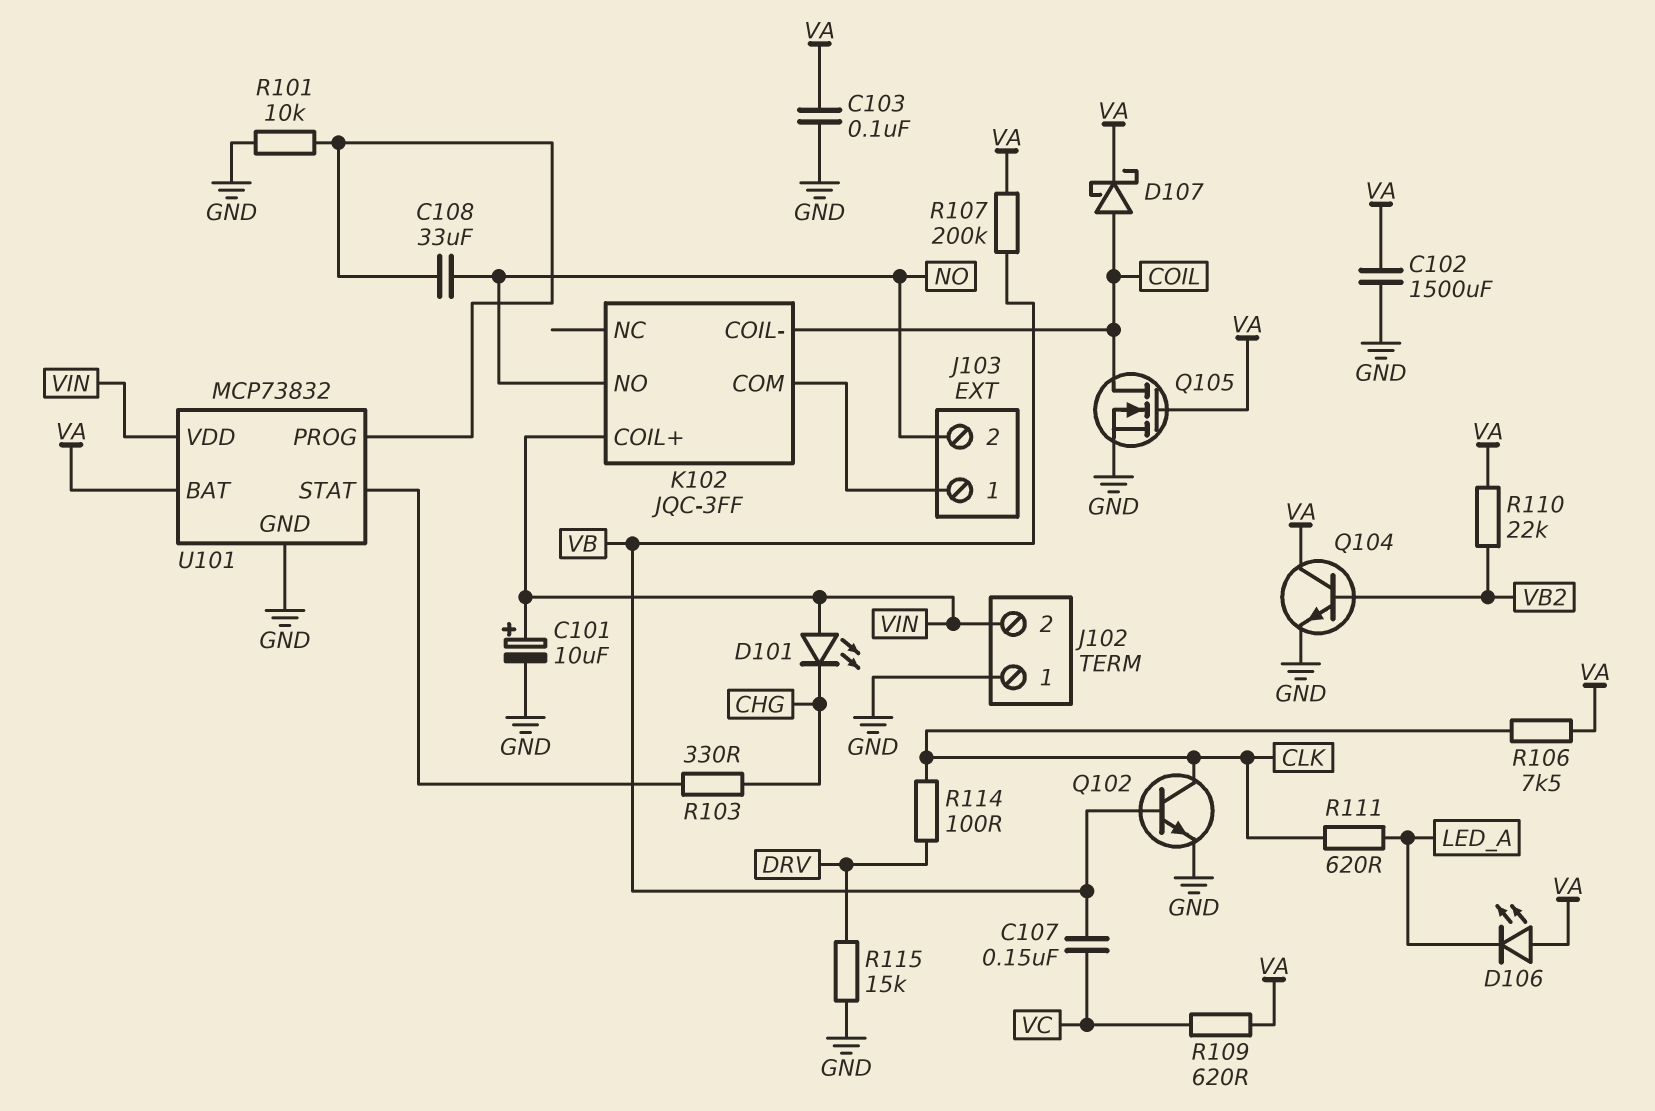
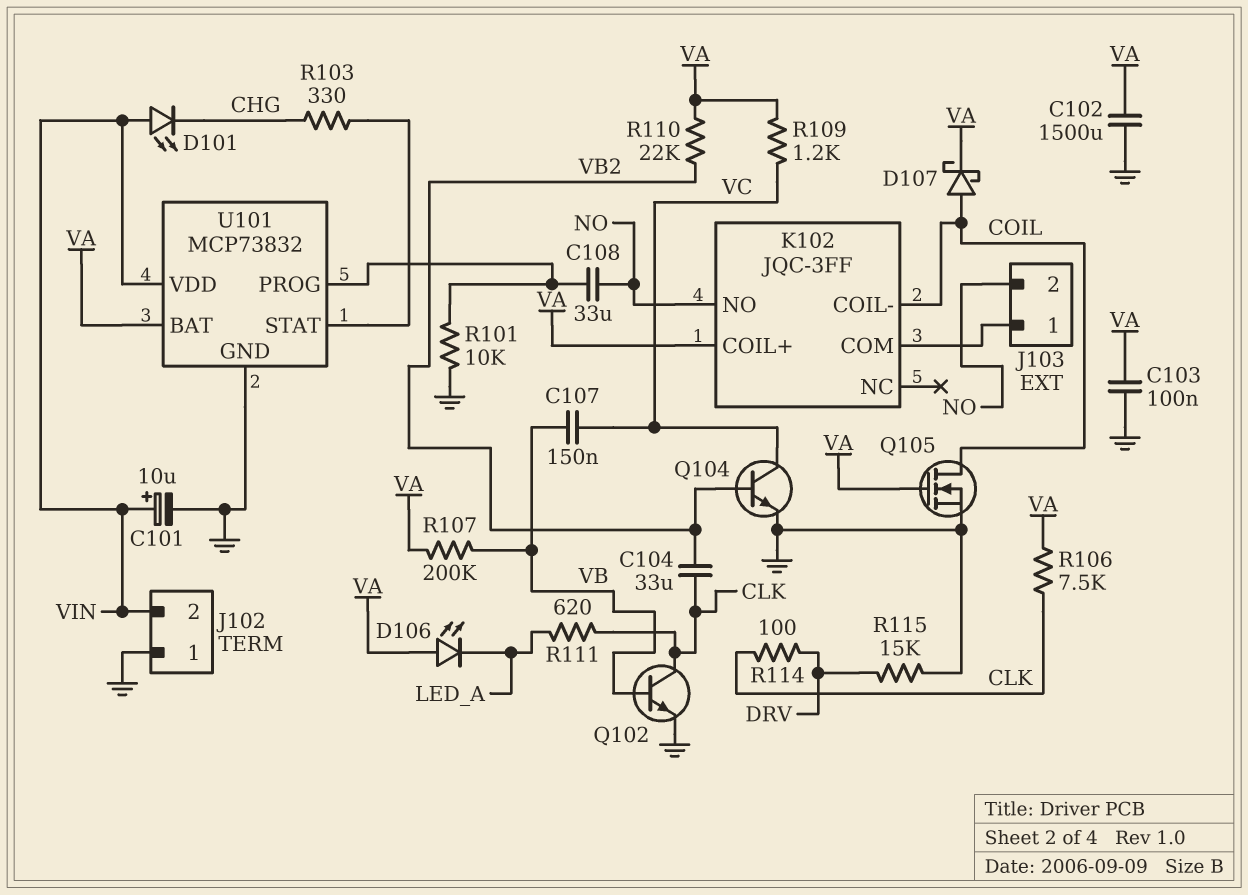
C104: none -> 33uF (CLK, VB2)
K102 pin COIL+: VIN -> VA
Q104: NPN (B VB2, C VA, E GND) -> NPN (B VB2, C VC, E GND)
R109: 620 (VA, VC) -> 1.2k (VA, VC)

